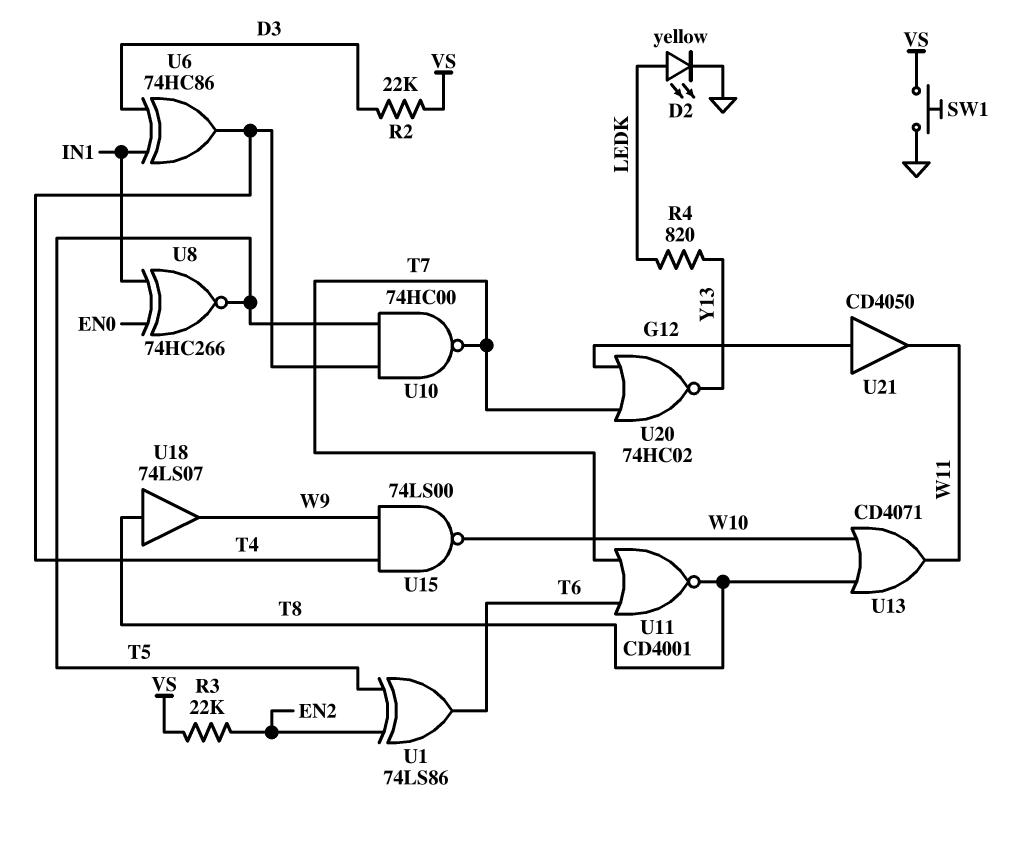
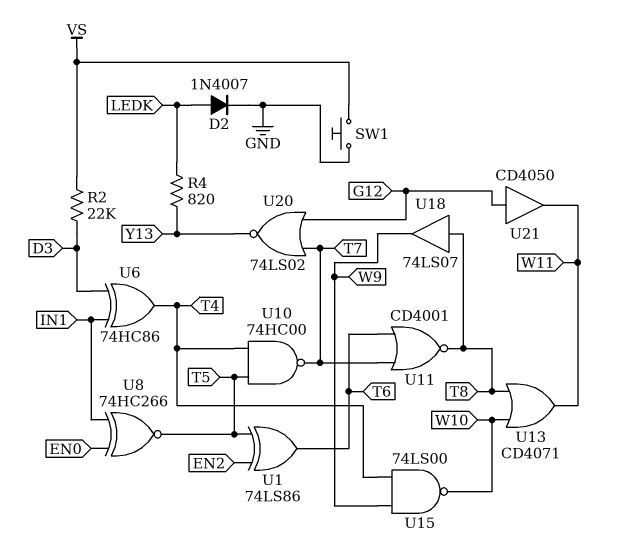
D2: LED yellow (A LEDK, K GND) -> diode 1N4007 (A LEDK, K GND)
R3: 22k (EN2, VS) -> none
U20: NOR 74HC02 (in G12, in T7, out Y13) -> NOR 74LS02 (in G12, in T7, out Y13)

